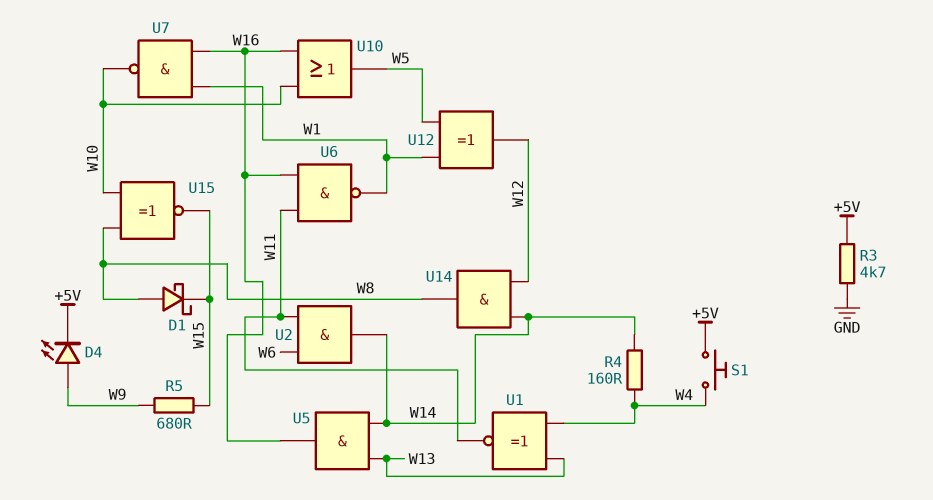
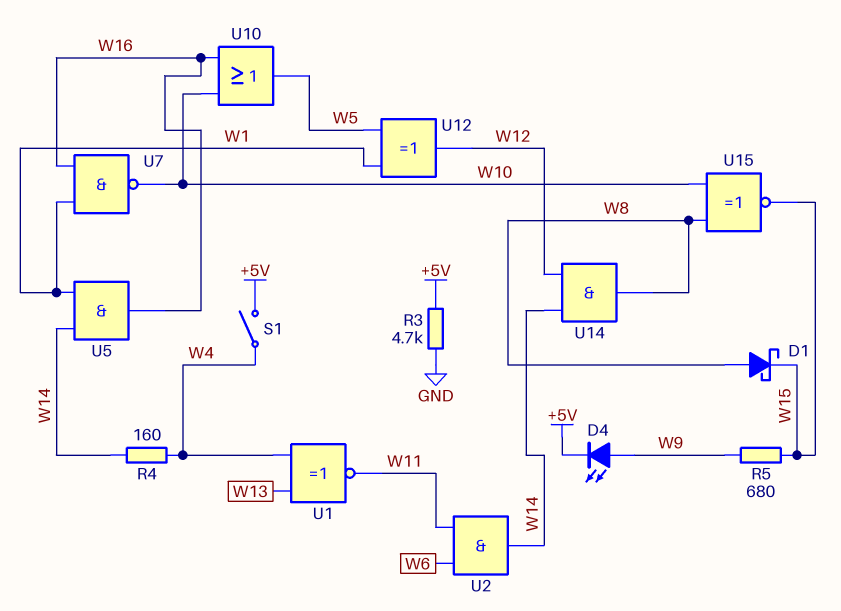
S1: button (+5V, W4) -> switch (+5V, W4)
U5: AND (in W13, in W14, out W16) -> AND (in W1, in W14, out W16)
U6: NAND (in W11, in W16, out W1) -> none

